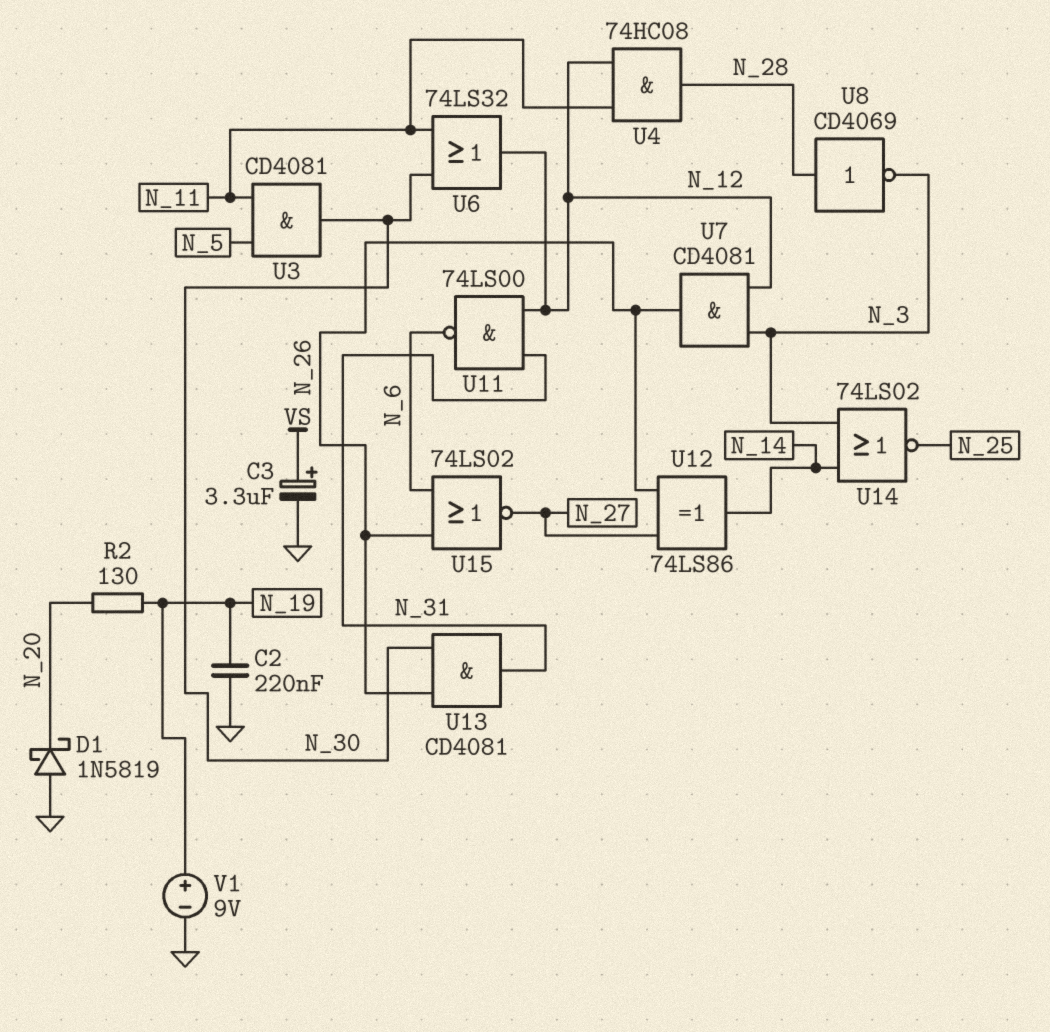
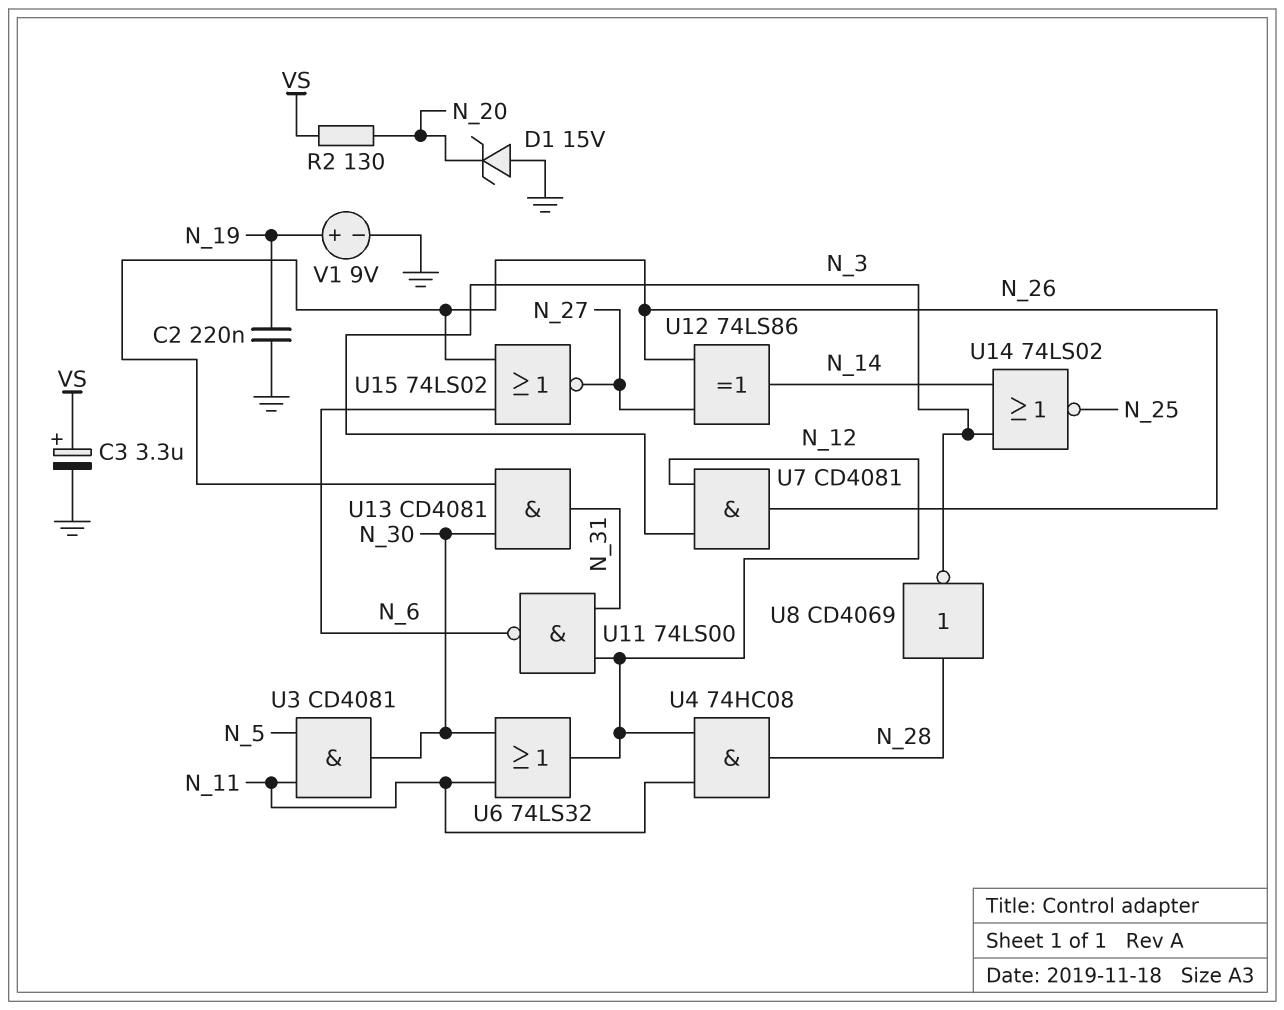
D1: schottky 1N5819 (A GND, K N_20) -> zener 15V (A GND, K N_20)
R2: 130 (N_19, N_20) -> 130 (N_20, VS)

